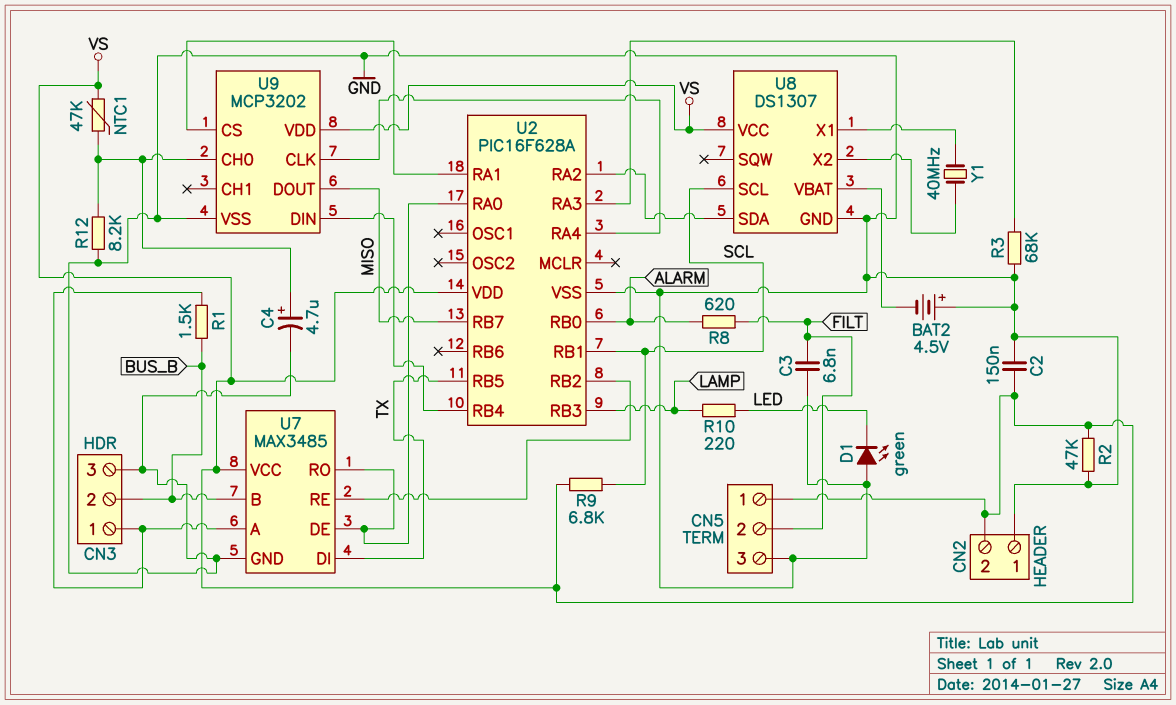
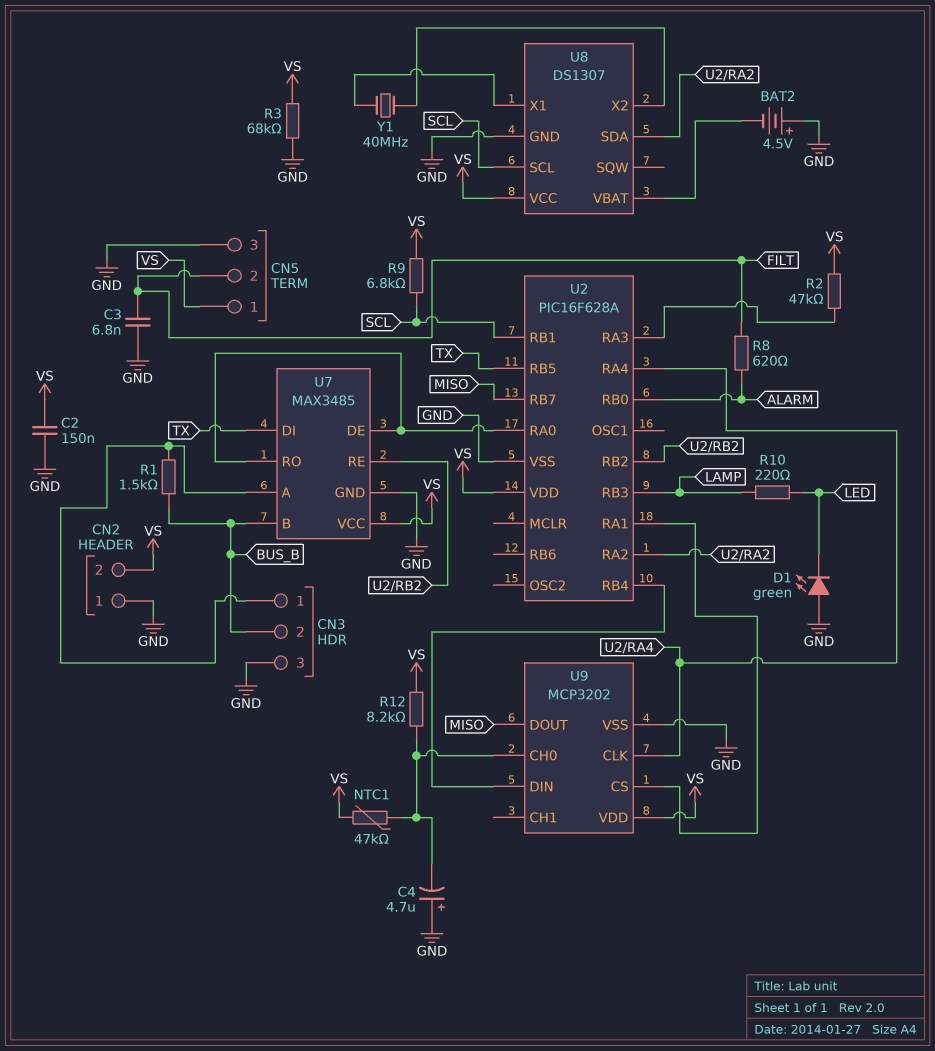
C4: 4.7uF (plus U9/CH0, minus GND) -> 4.7uF (plus GND, minus U9/CH0)
R2: 47k (GND, VS) -> 47k (U2/RA3, VS)
R3: 68k (GND, U2/RA3) -> 68k (GND, VS)
R12: 8.2k (GND, U9/CH0) -> 8.2k (U9/CH0, VS)

